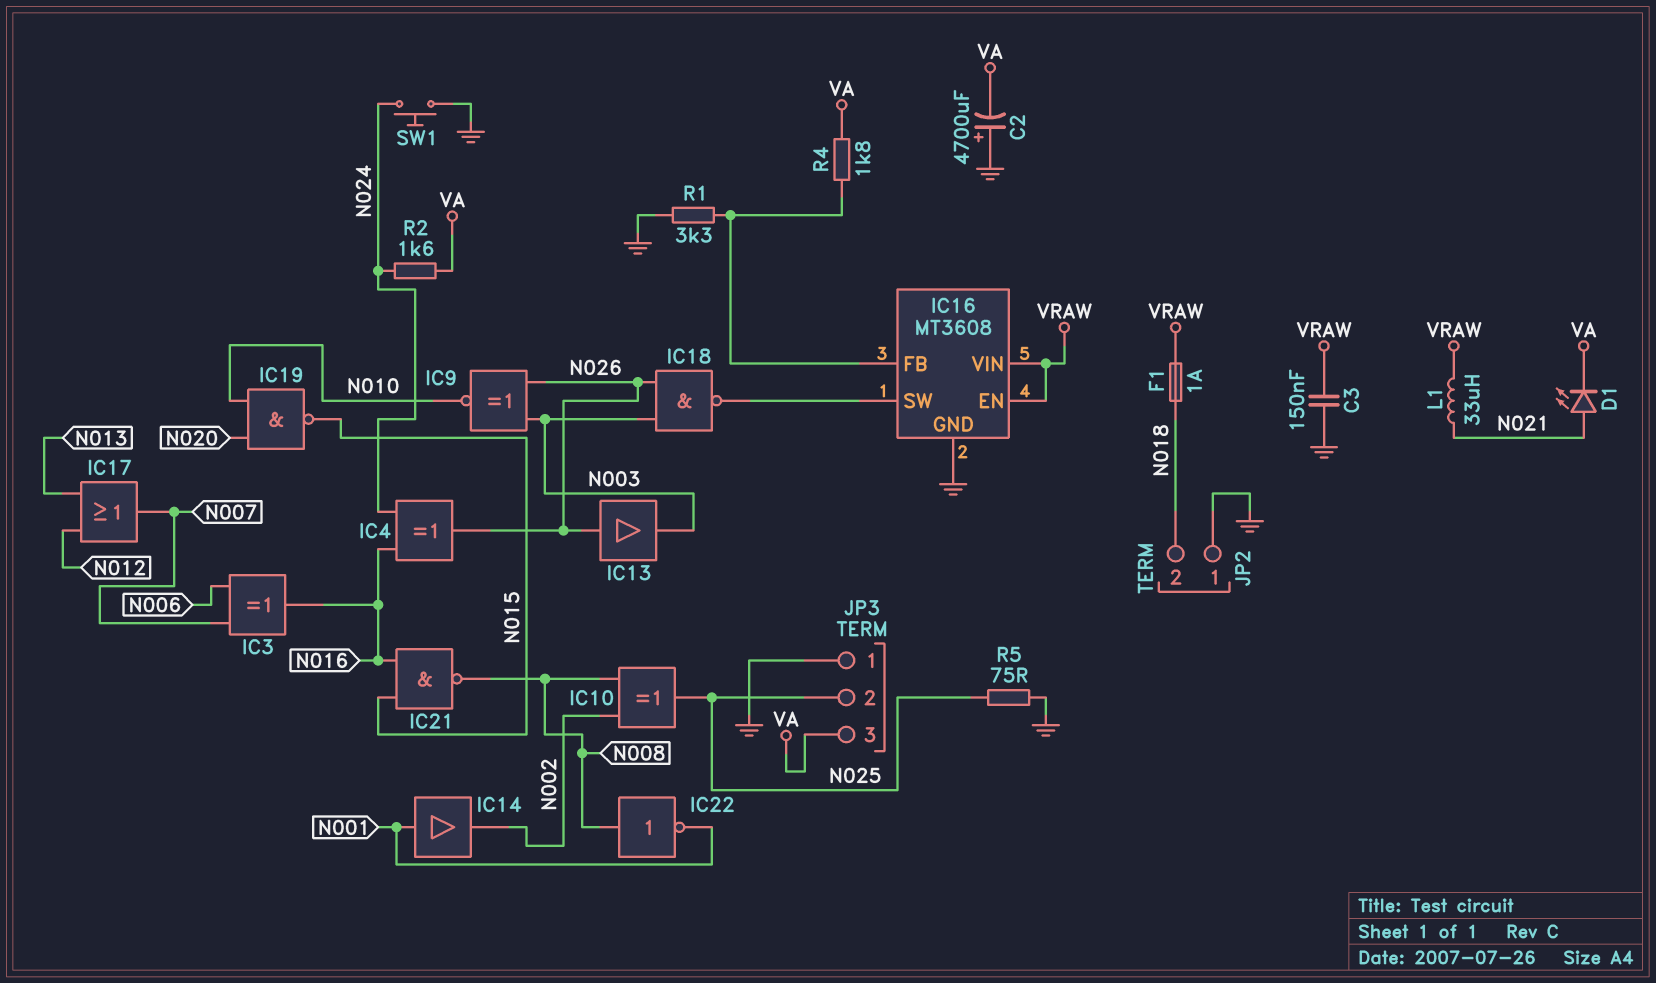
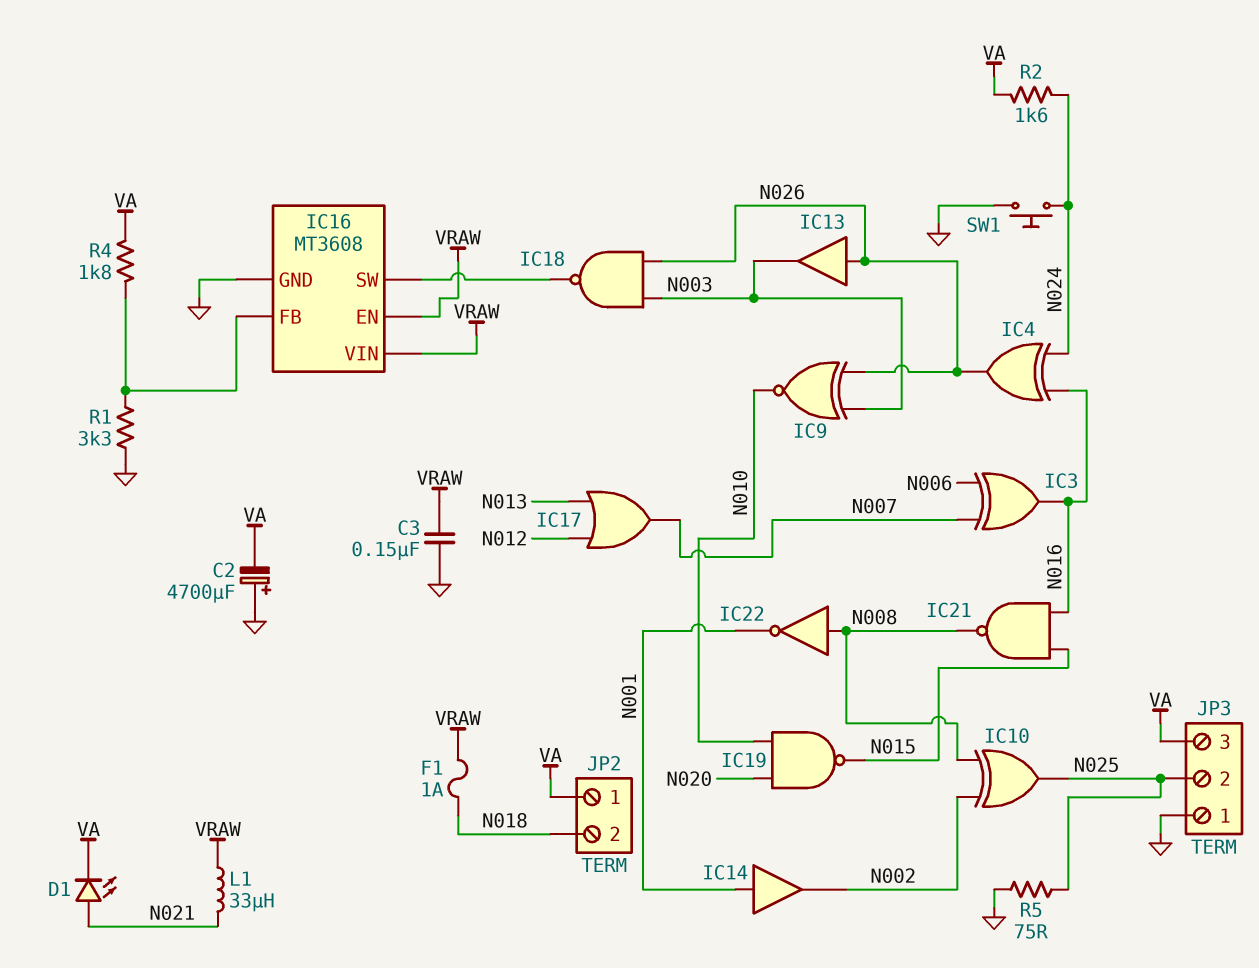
JP2 pin 1: GND -> VA

